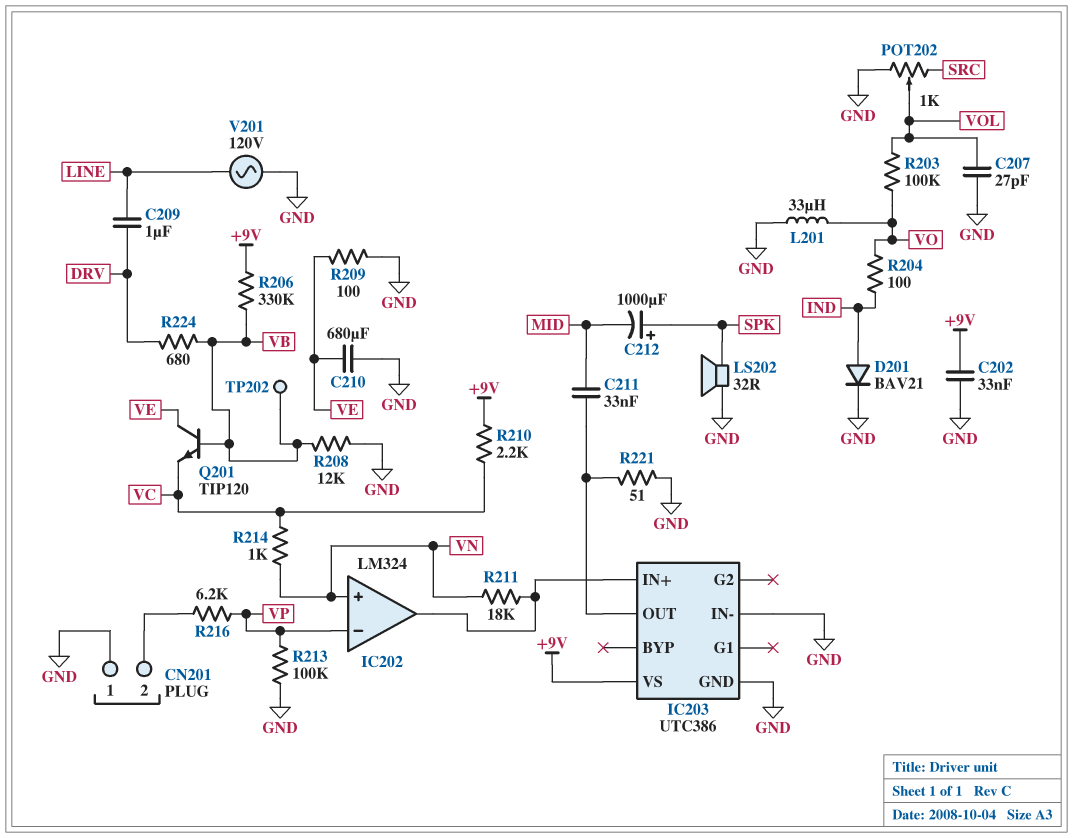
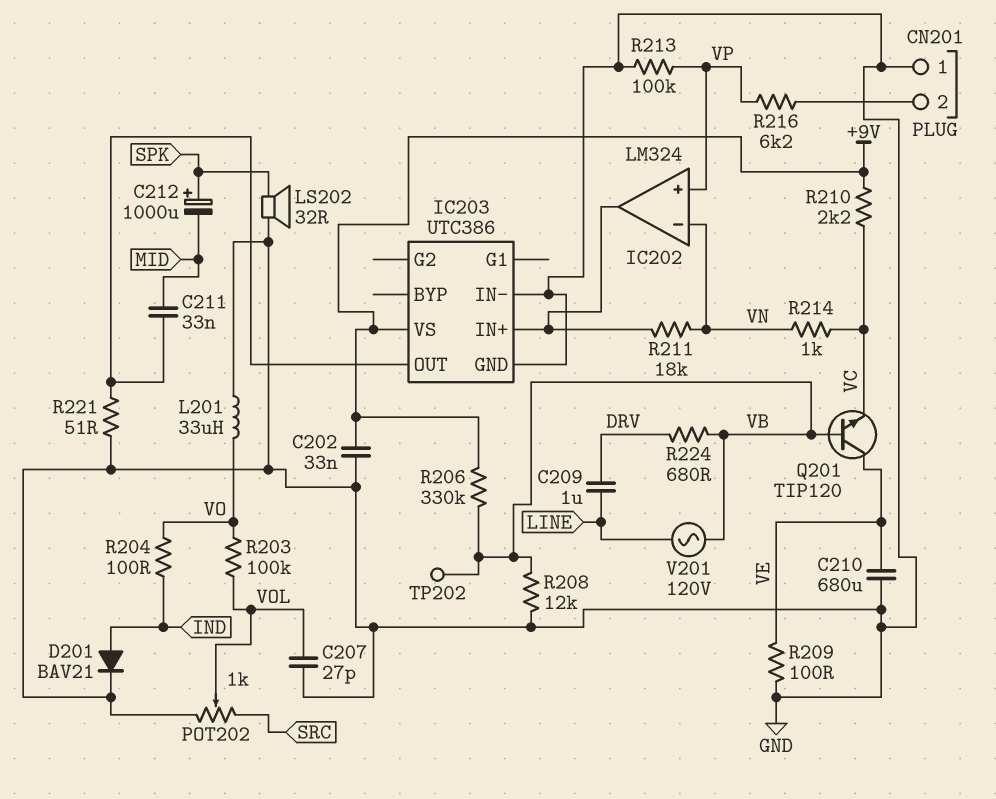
IC202 pin in+: VN -> VP
IC202 pin in-: VP -> VN
V201: AC 120V (GND, LINE) -> AC 120V (LINE, VB)

